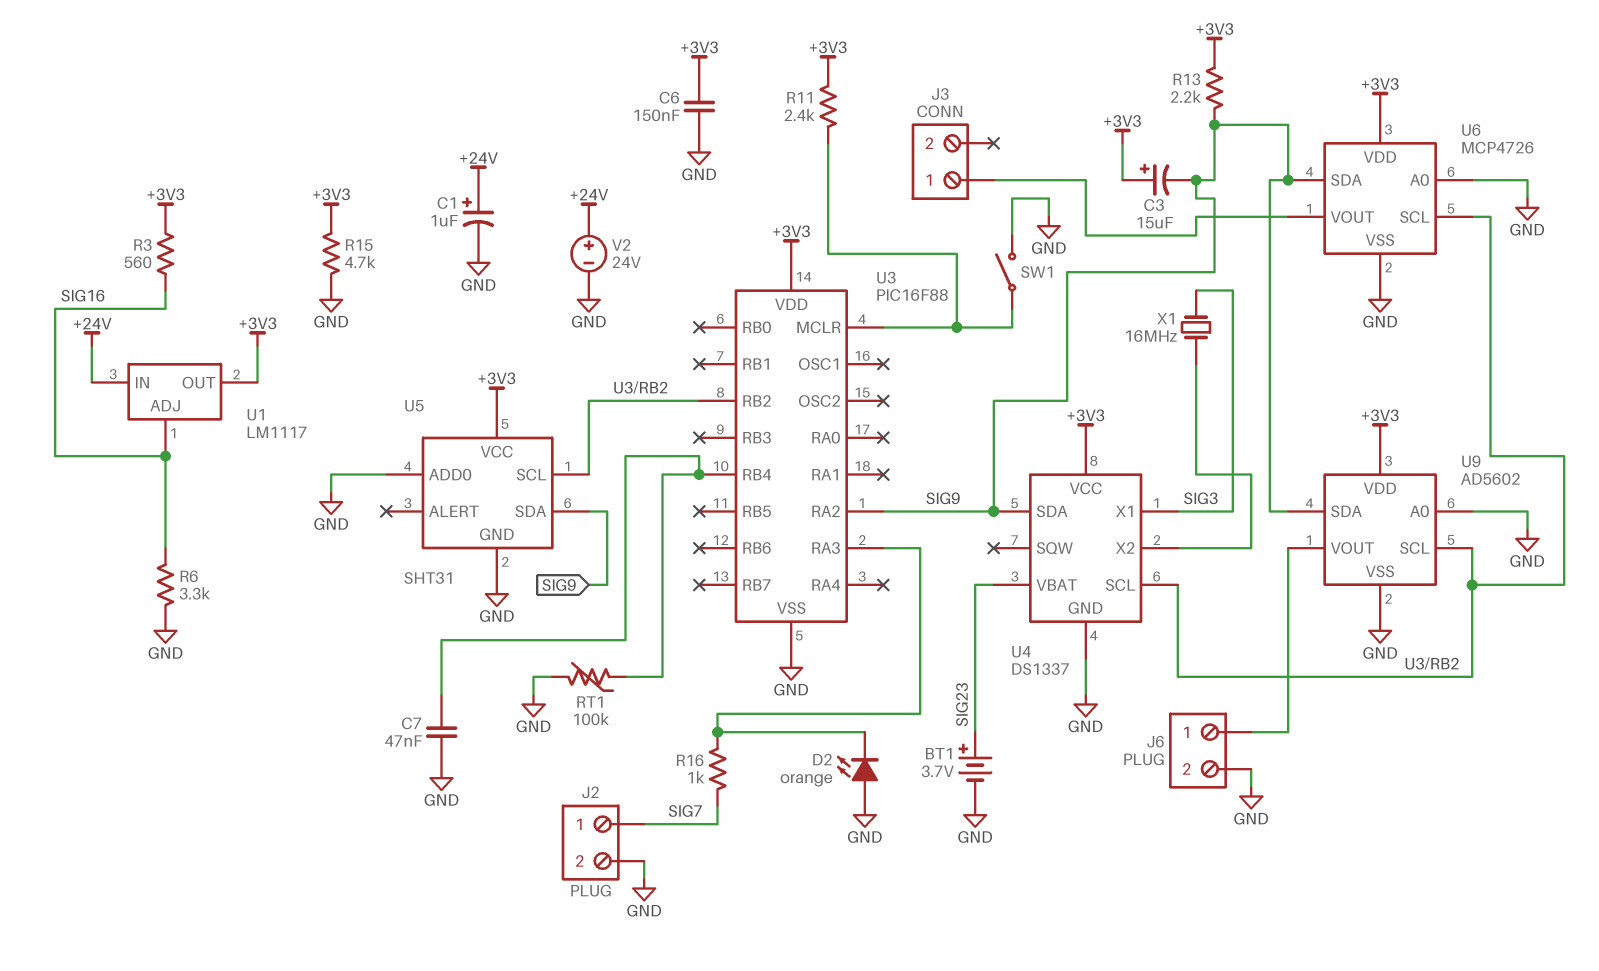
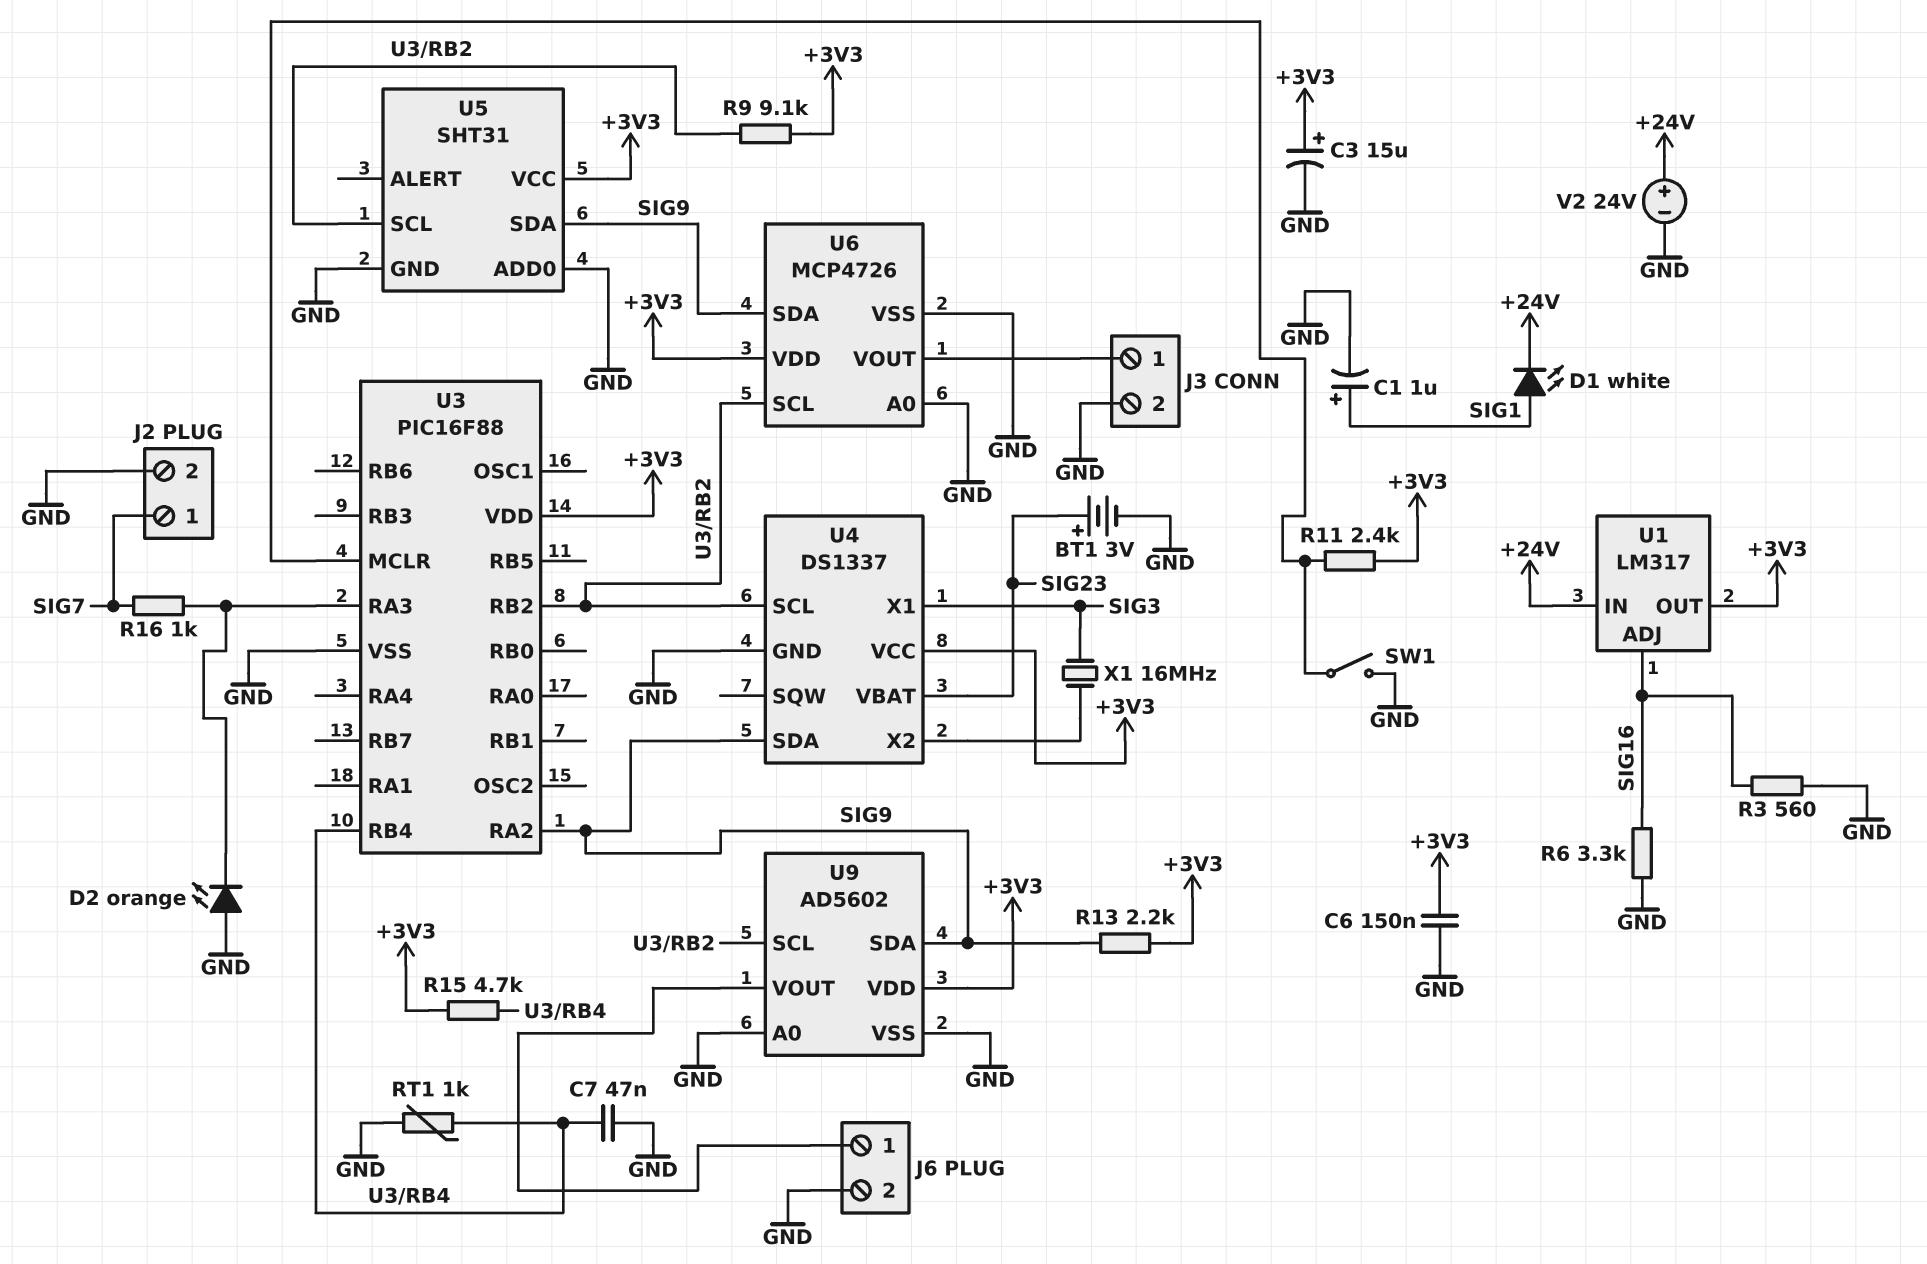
BT1: 3.7V (plus SIG23, minus GND) -> 3V (plus SIG23, minus GND)
C1: 1uF (plus +24V, minus GND) -> 1uF (plus SIG1, minus GND)
C3: 15uF (plus +3V3, minus SIG9) -> 15uF (plus +3V3, minus GND)
D1: none -> LED white (A SIG1, K +24V)
J3 pin 2: none -> GND
R3: 560 (+3V3, SIG16) -> 560 (GND, SIG16)
R9: none -> 9.1k (+3V3, U3/RB2)
R15: 4.7k (+3V3, GND) -> 4.7k (+3V3, U3/RB4)
RT1: 100k (GND, U3/RB4) -> 1k (GND, U3/RB4)
U1: LM1117 -> LM317

